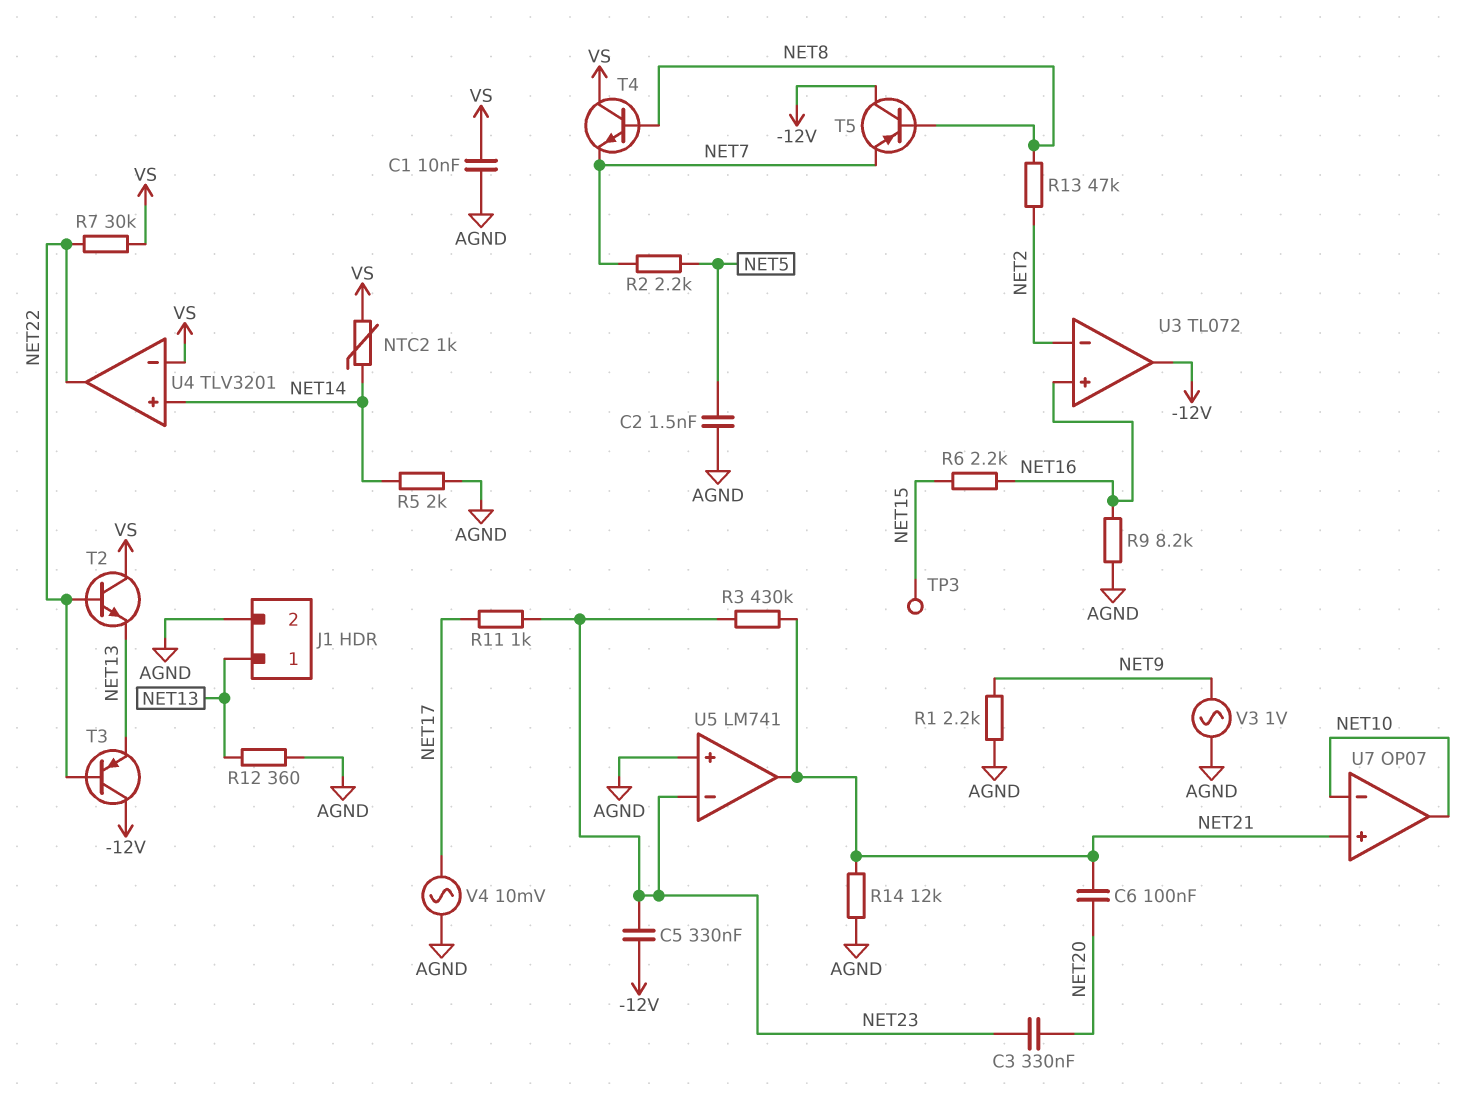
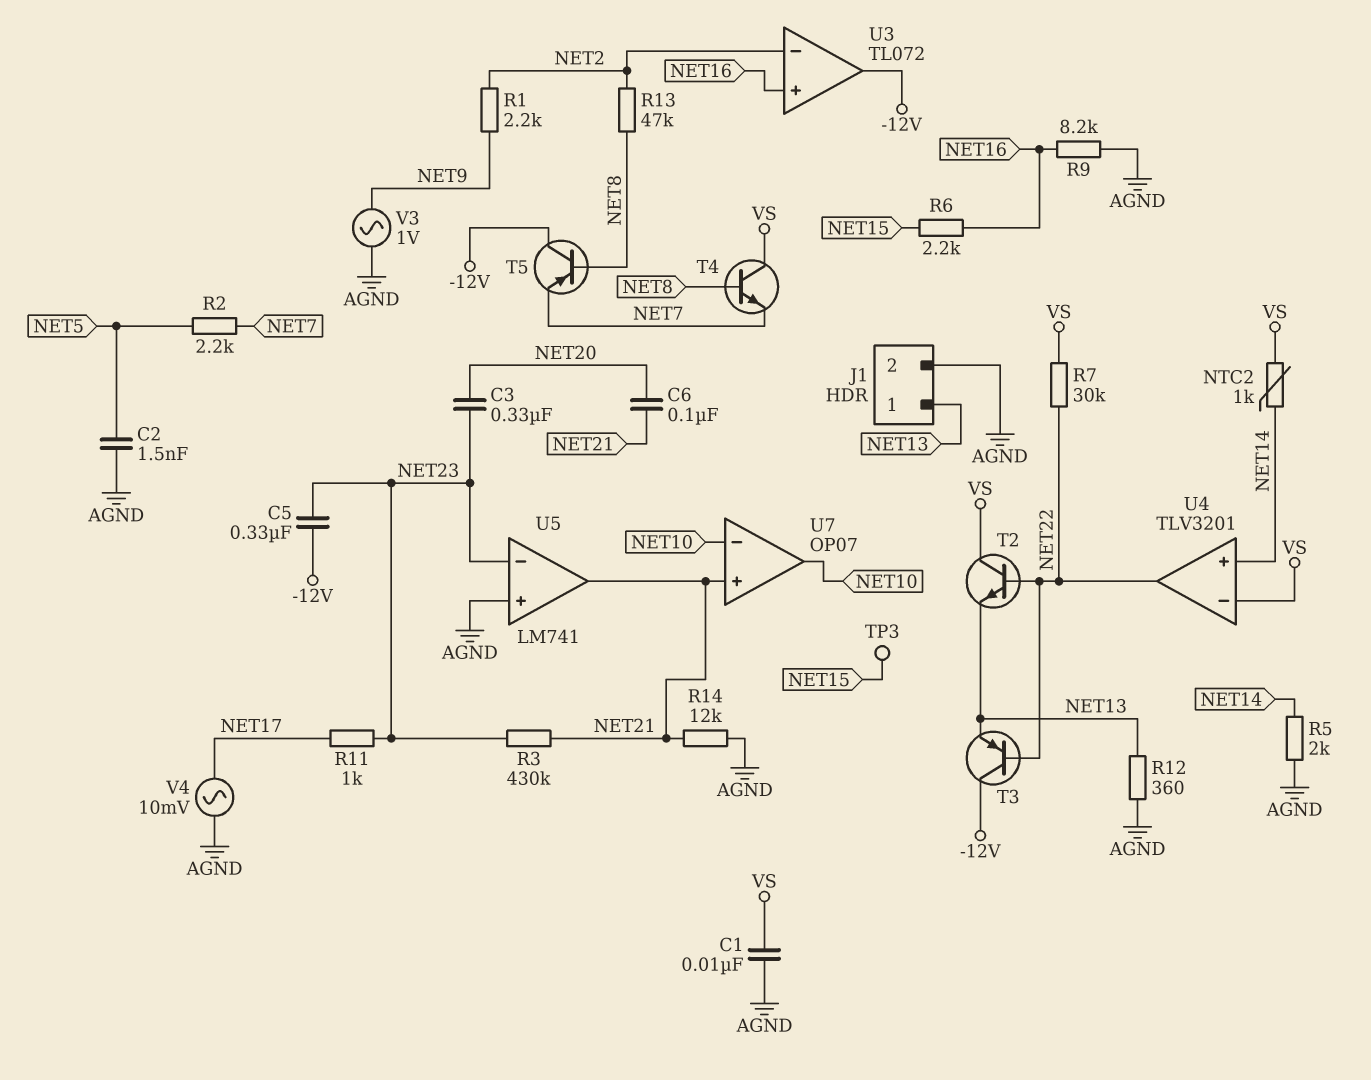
R1: 2.2k (AGND, NET9) -> 2.2k (NET2, NET9)

